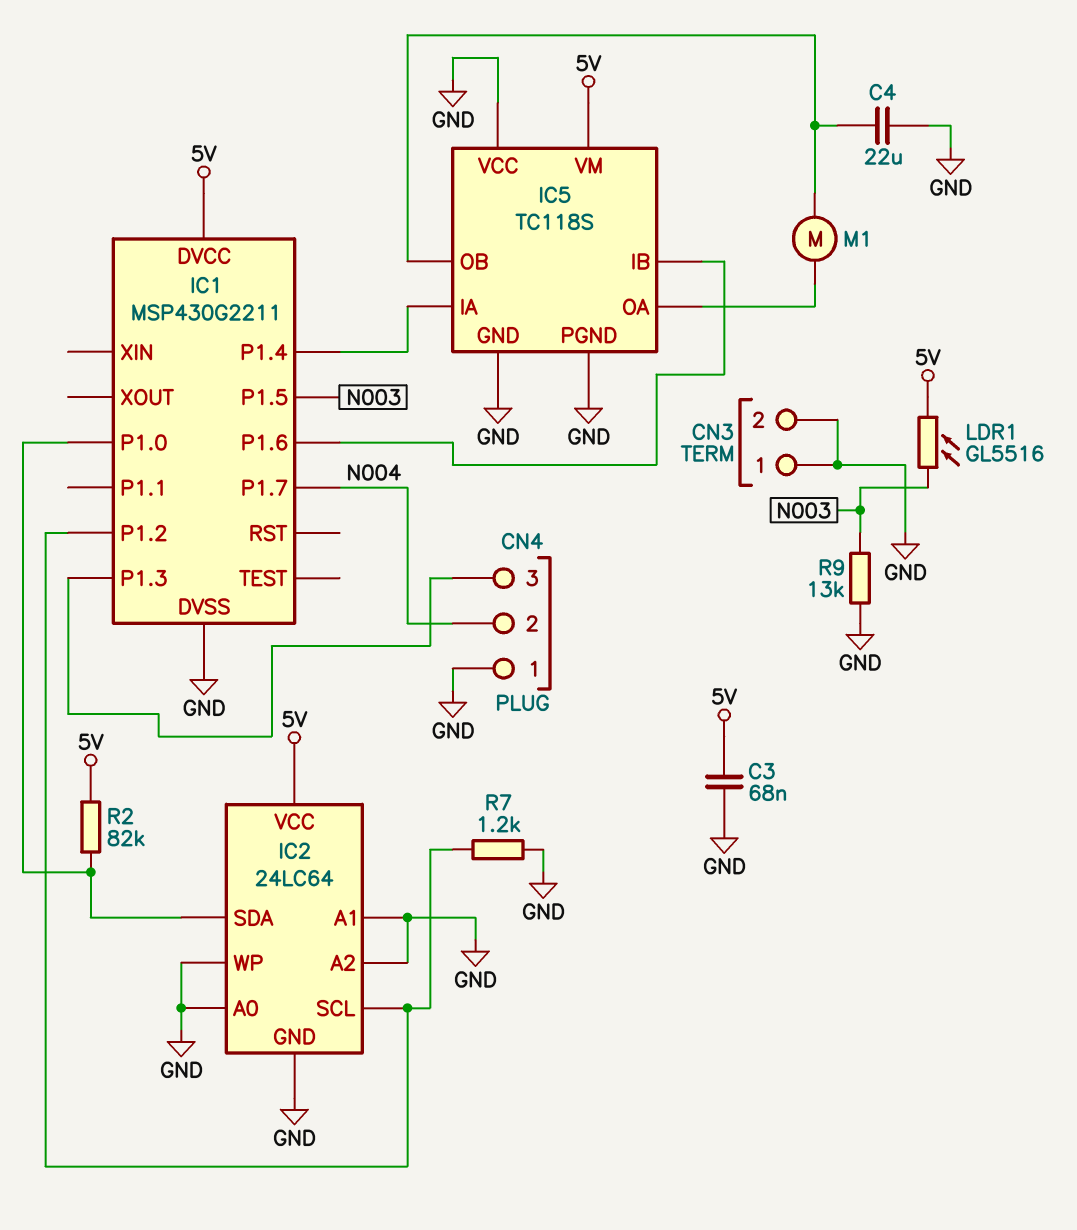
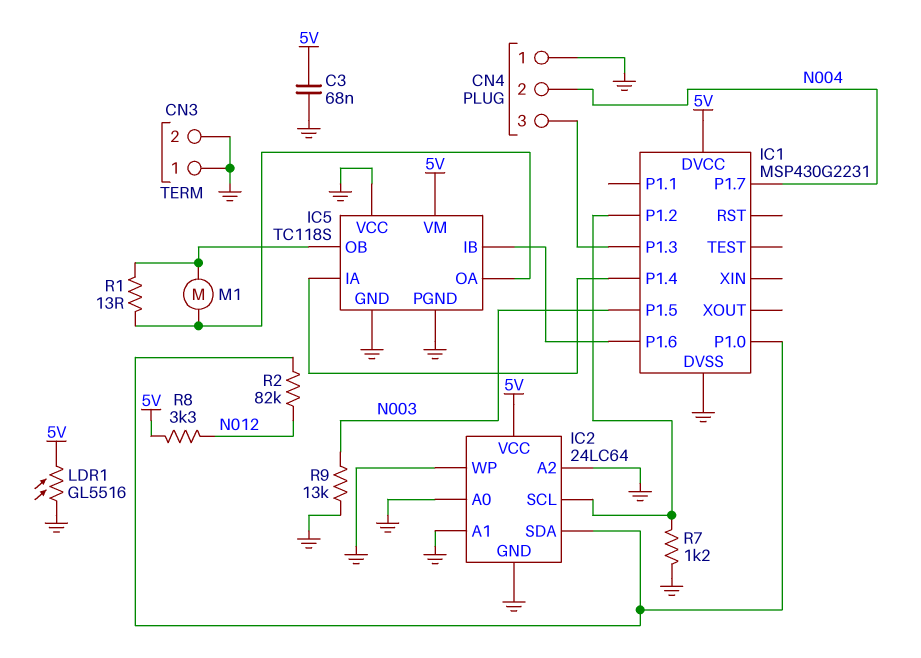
C4: 22uF (GND, IC5/OB) -> none
IC1: MSP430G2211 -> MSP430G2231
LDR1: GL5516 (5V, N003) -> GL5516 (5V, GND)
R1: none -> 13 (IC5/OA, IC5/OB)
R2: 82k (5V, IC1/P1.0) -> 82k (IC1/P1.0, N012)
R8: none -> 3.3k (5V, N012)

